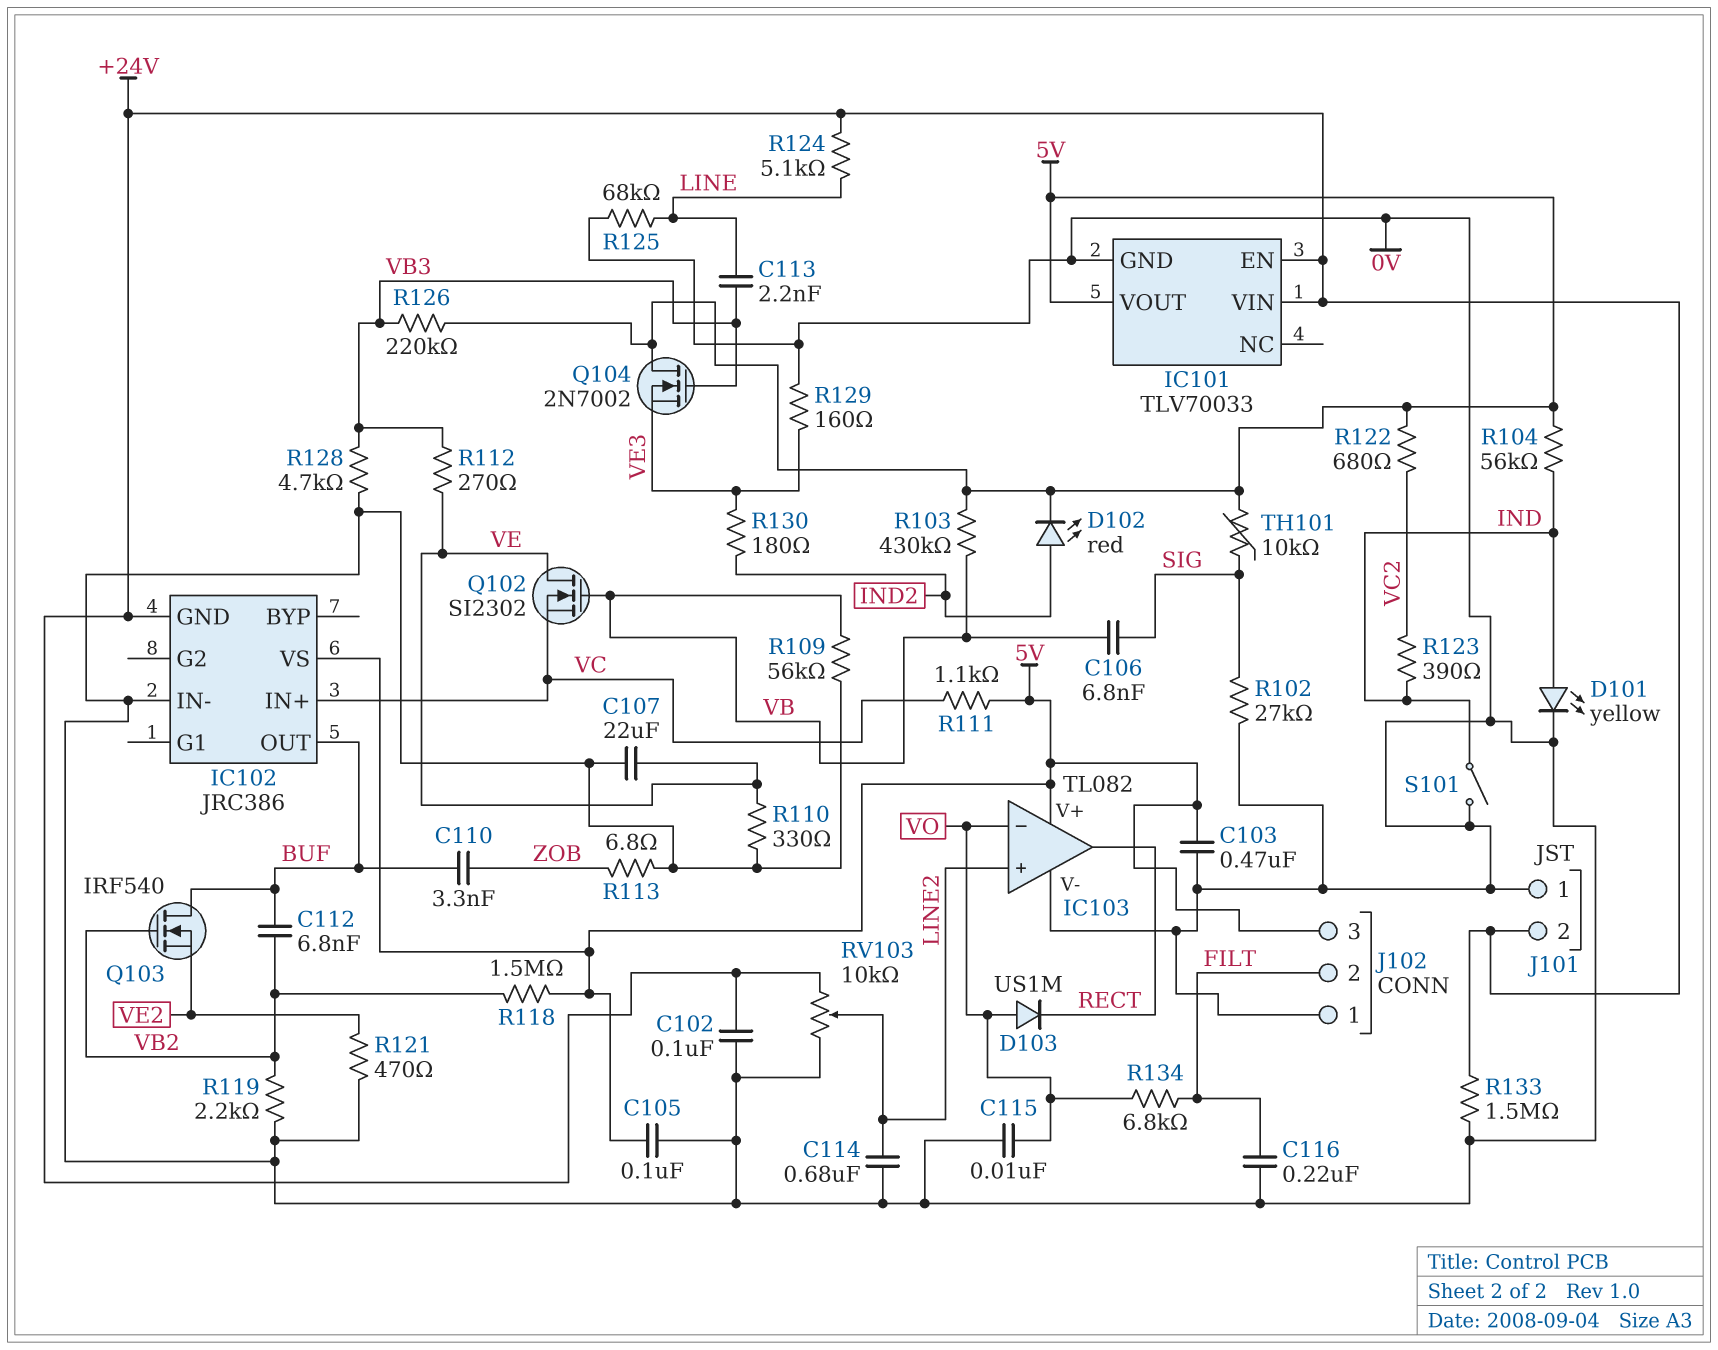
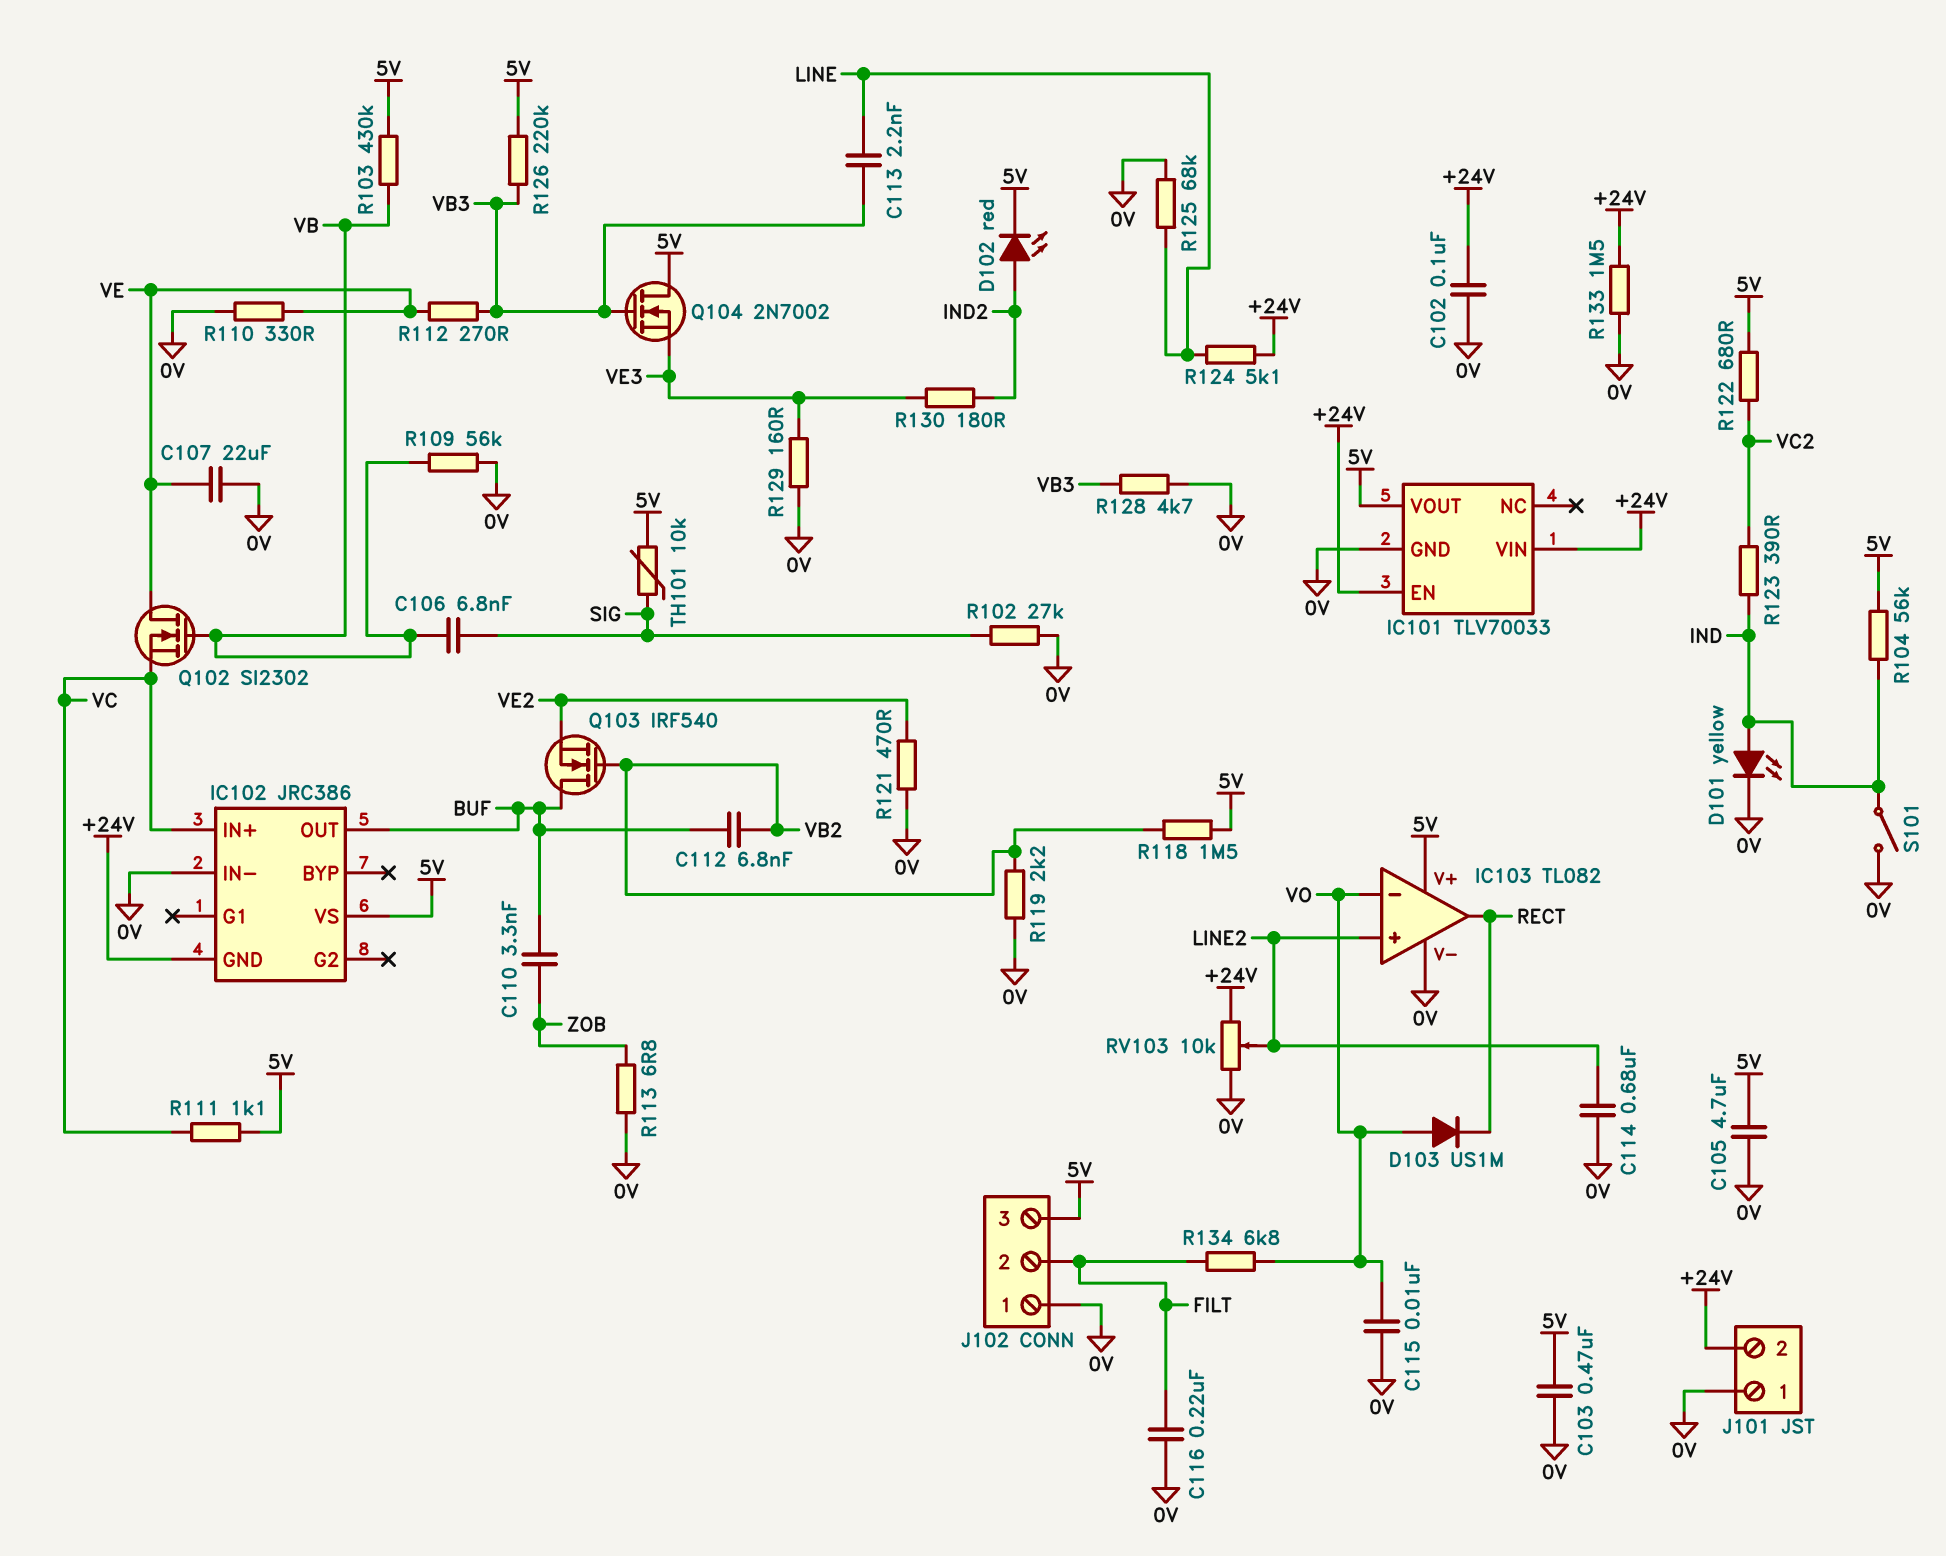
C105: 100nF (0V, 5V) -> 4.7uF (0V, 5V)

